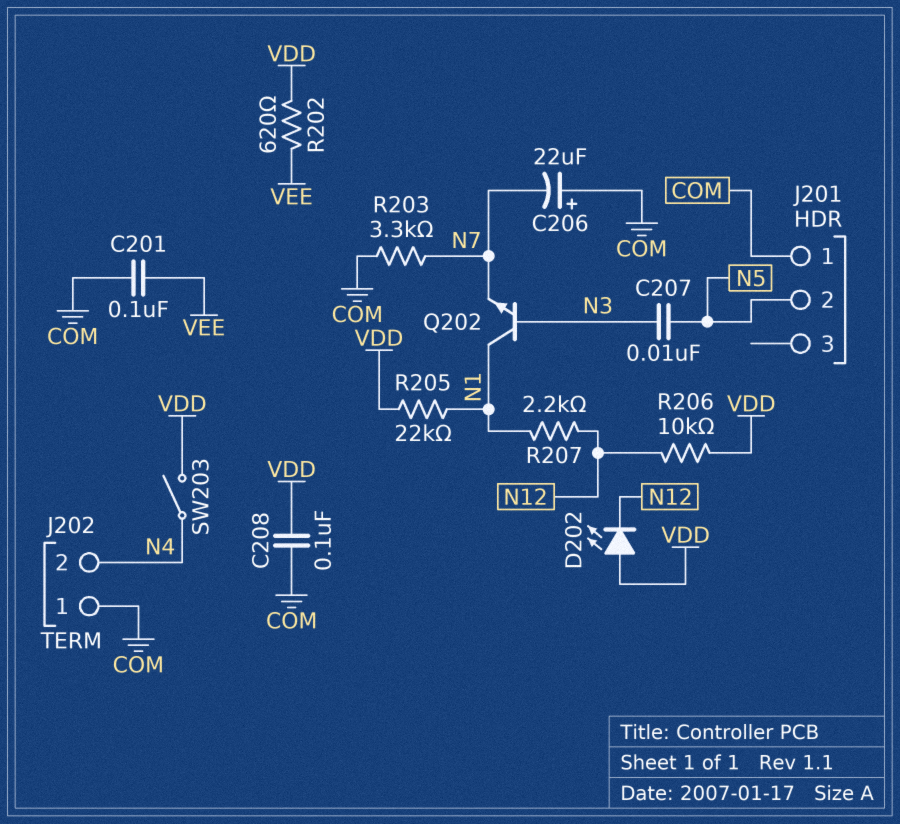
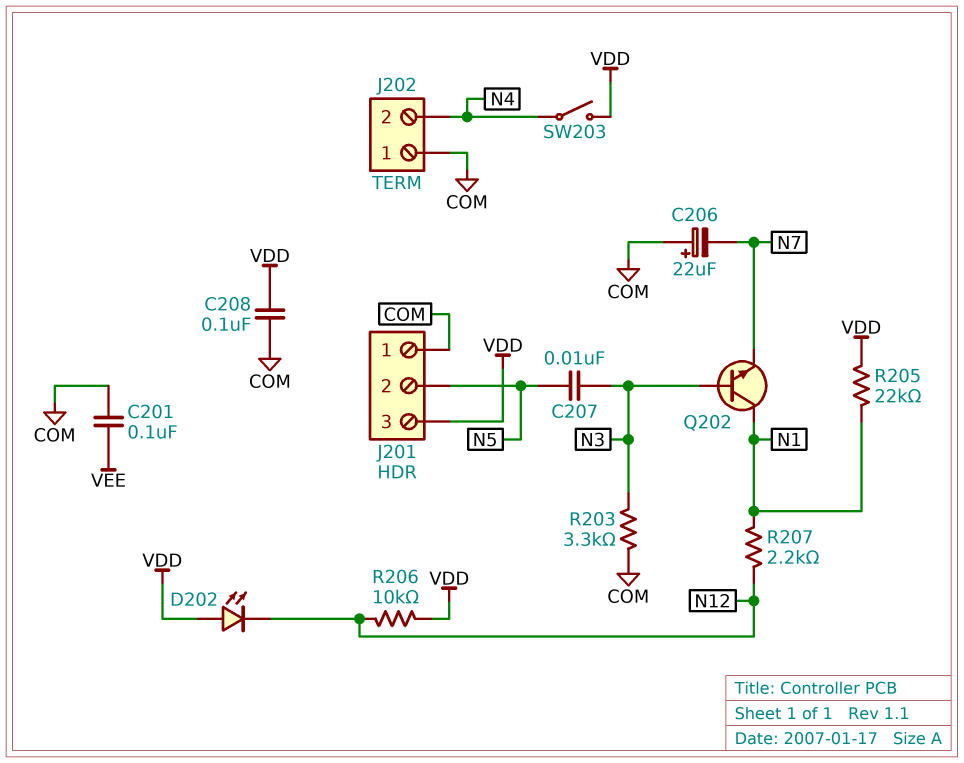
J201 pin 3: none -> VDD
R202: 620 (VDD, VEE) -> none
R203: 3.3k (COM, N7) -> 3.3k (COM, N3)

